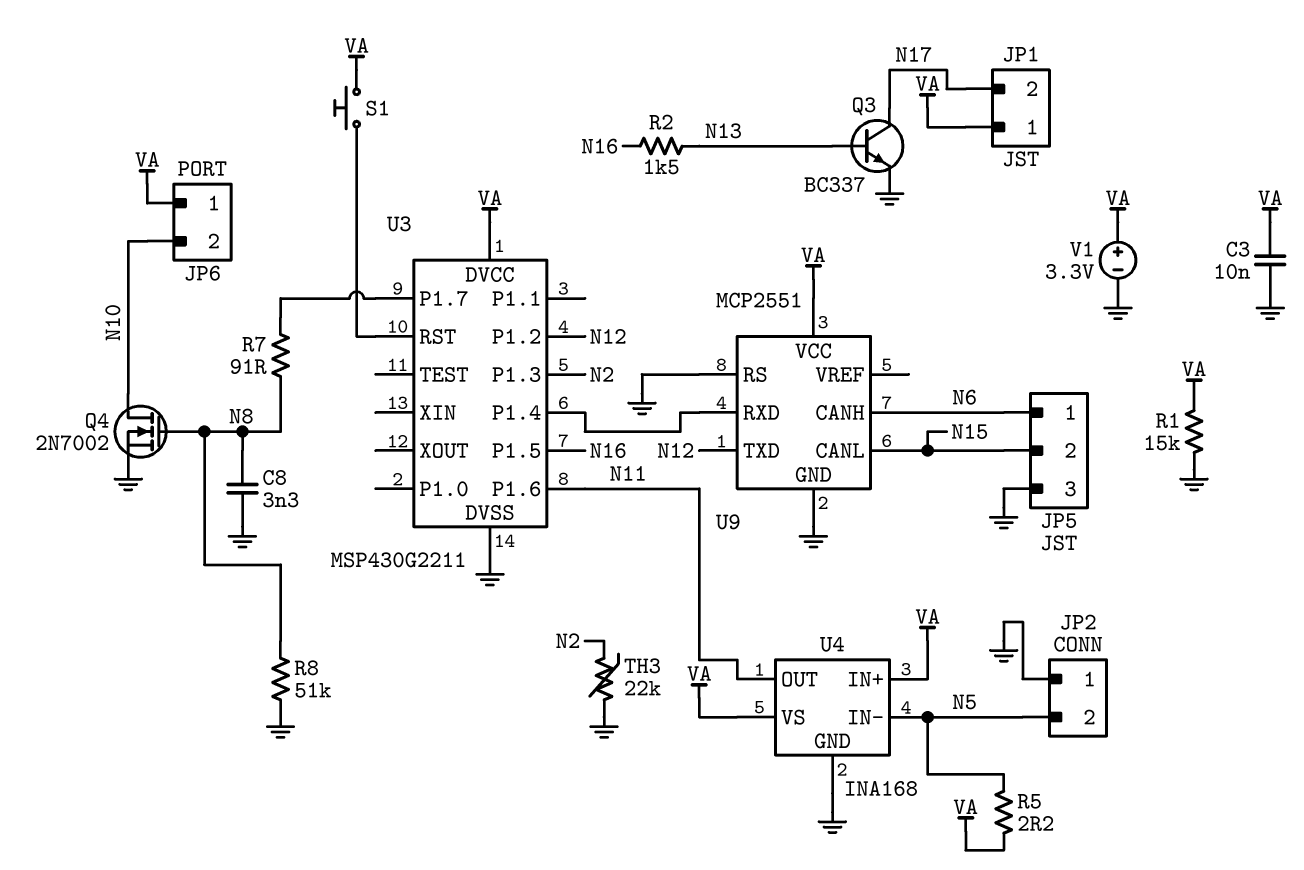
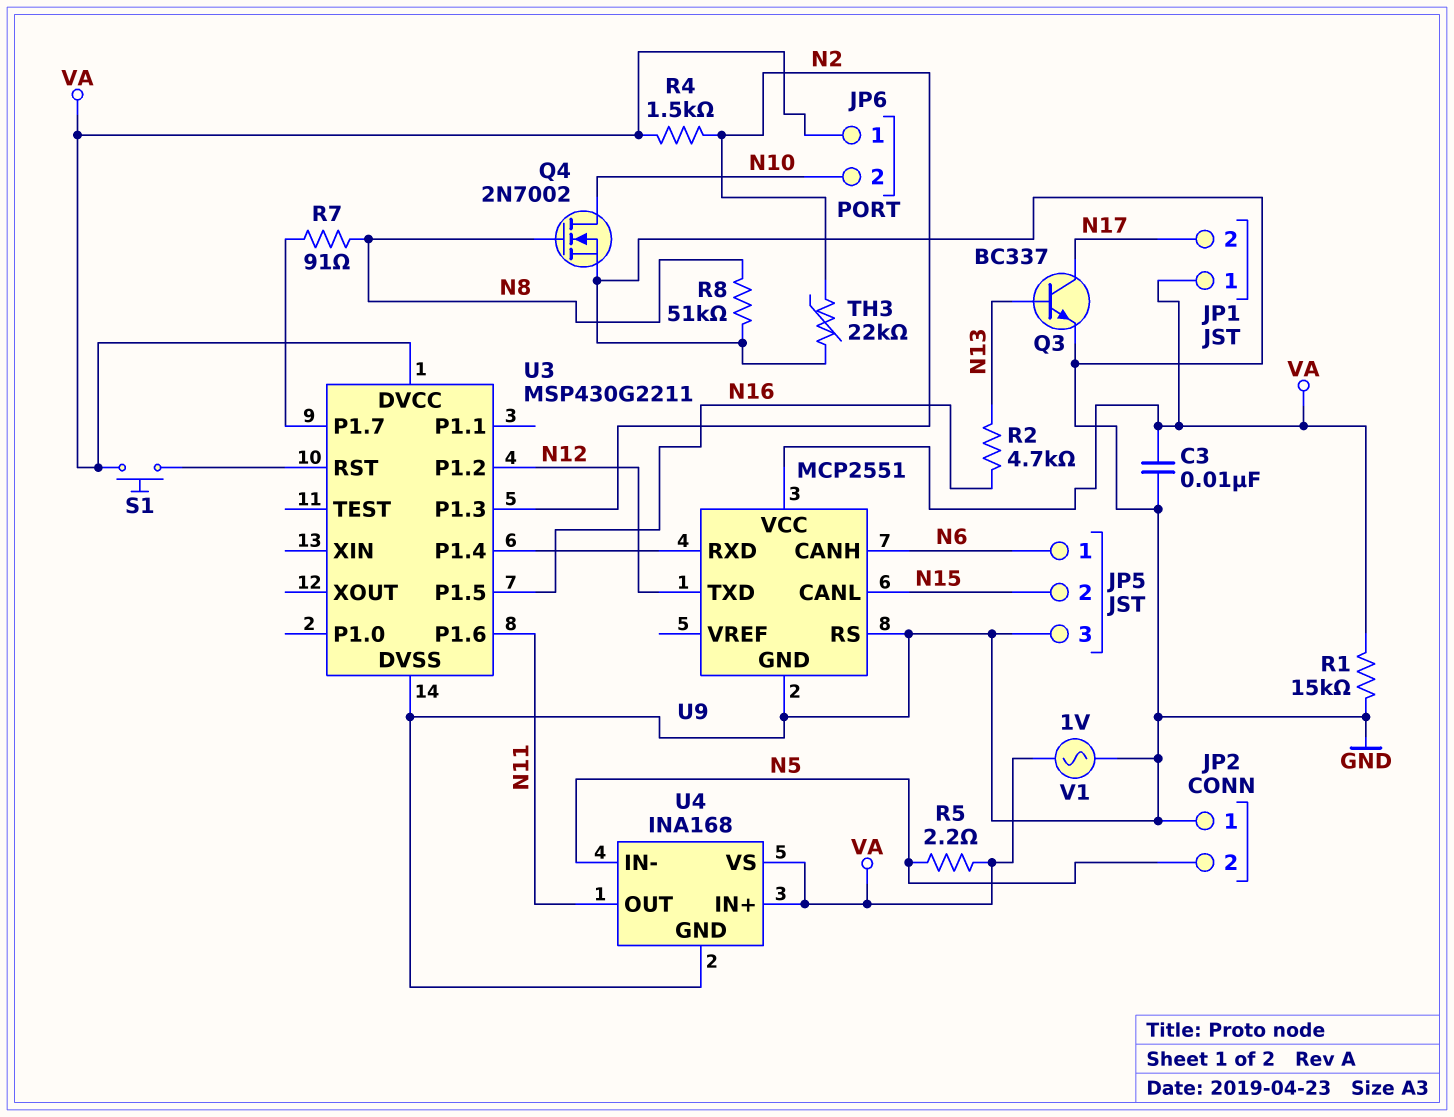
C8: 3.3nF (GND, N8) -> none
R2: 1.5k (N13, N16) -> 4.7k (N13, N16)
R4: none -> 1.5k (N2, VA)
V1: 3.3V (plus VA, minus GND) -> AC 1V (GND, VA)

